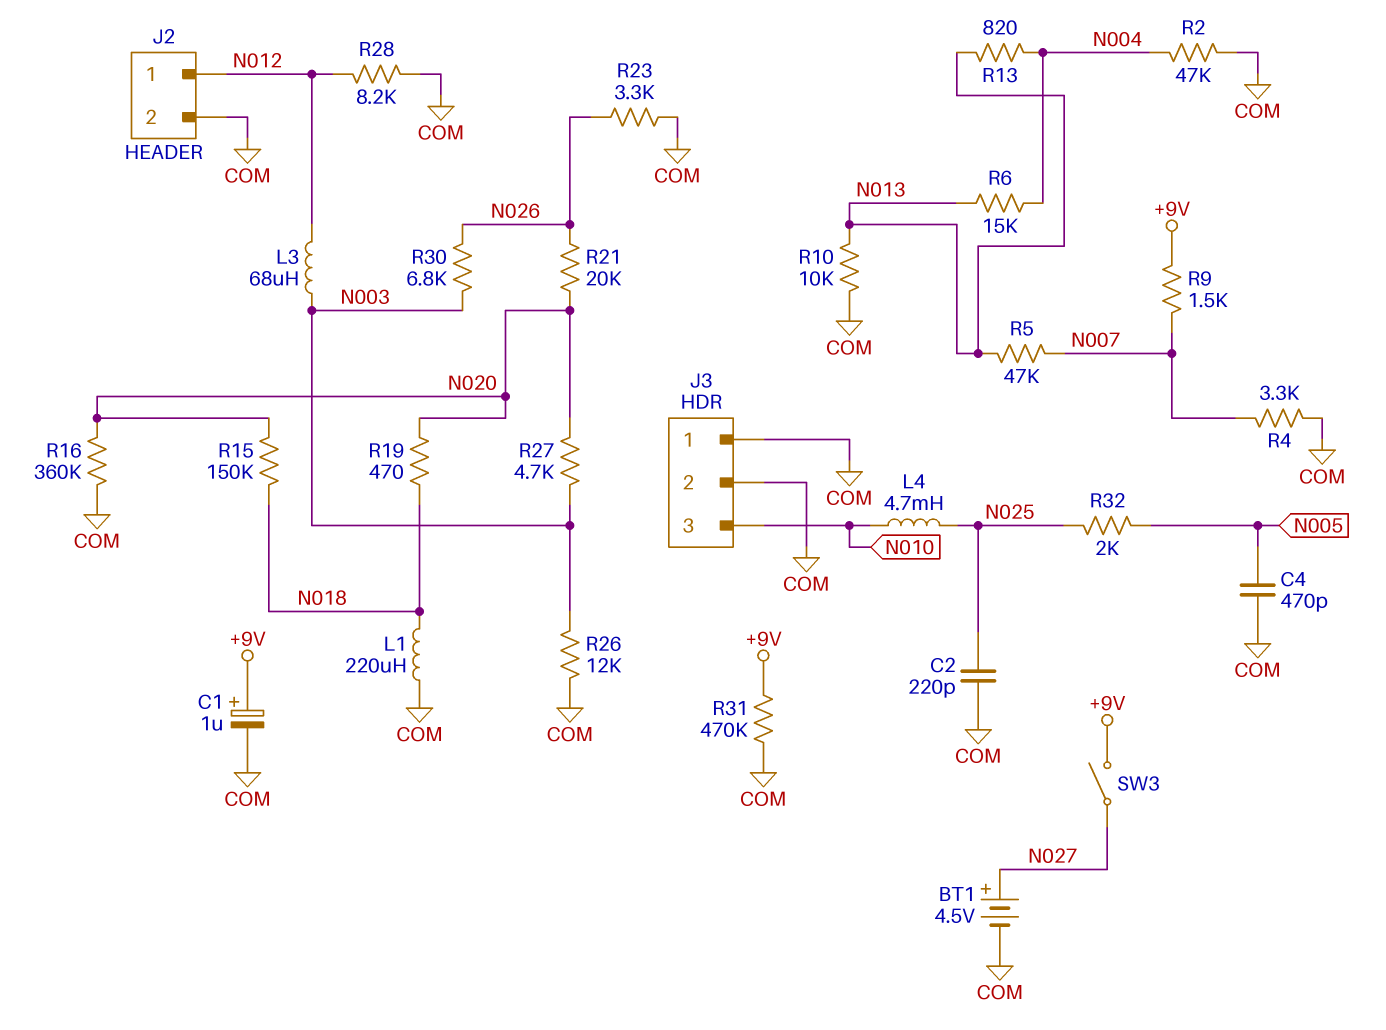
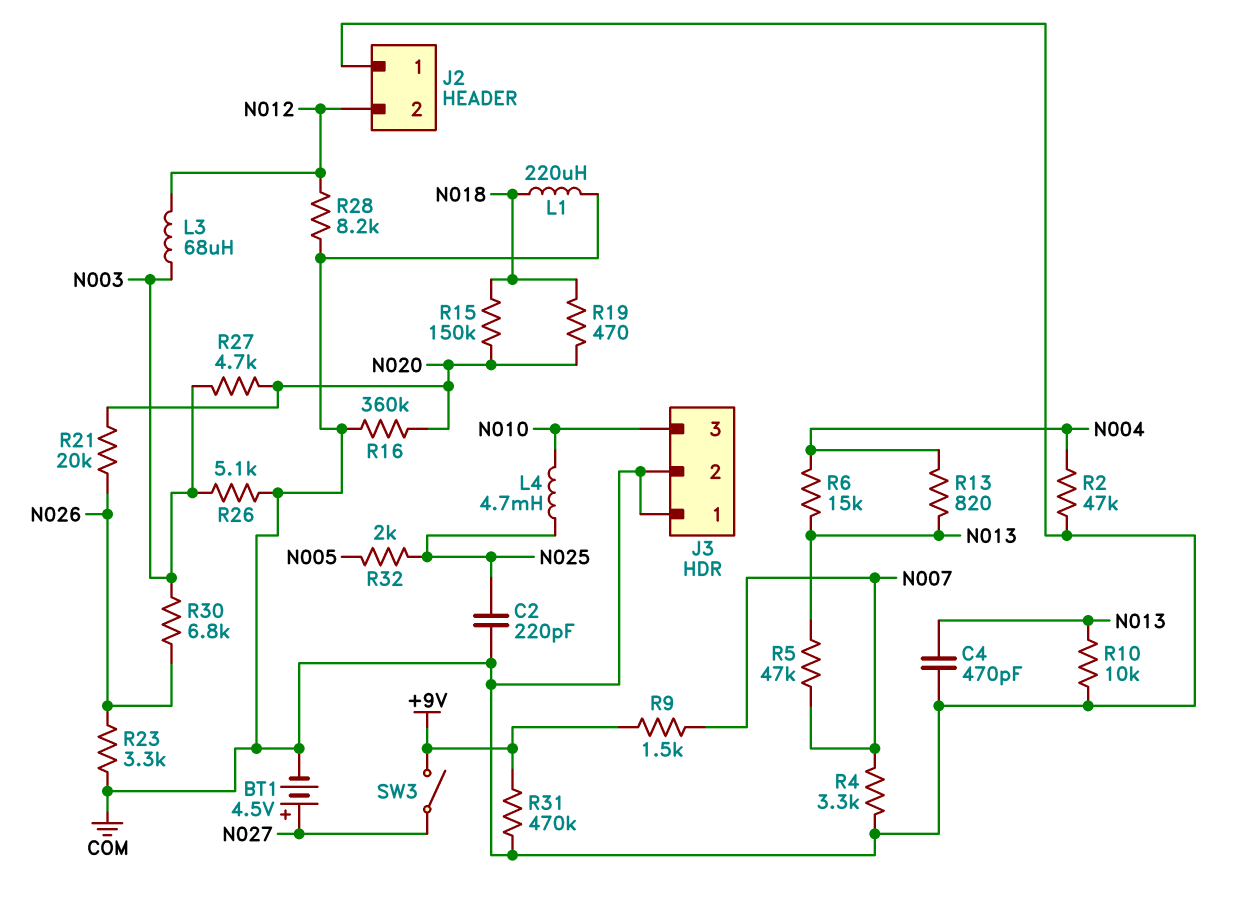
C1: 1uF (plus +9V, minus COM) -> none
C4: 470pF (COM, N005) -> 470pF (COM, N013)
J2 pin 1: N012 -> COM
J2 pin 2: COM -> N012
R26: 12k (COM, N003) -> 5.1k (COM, N003)

